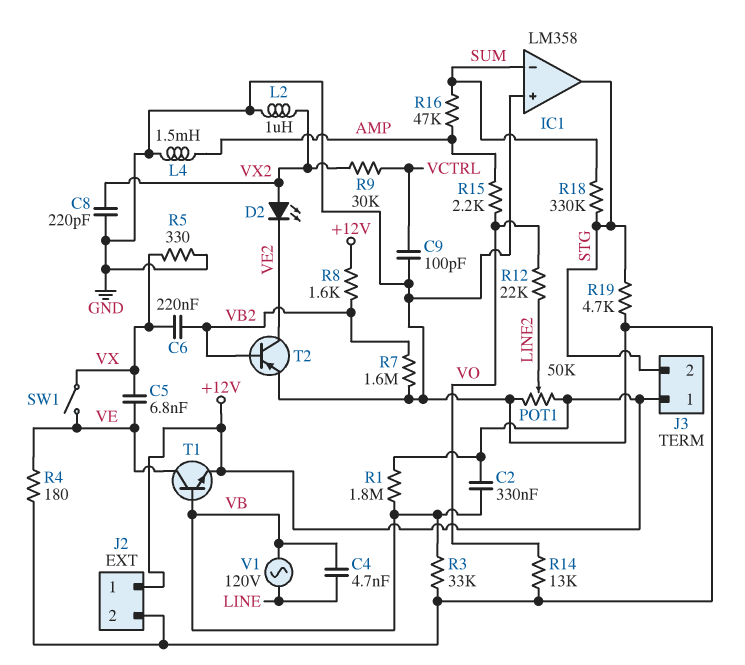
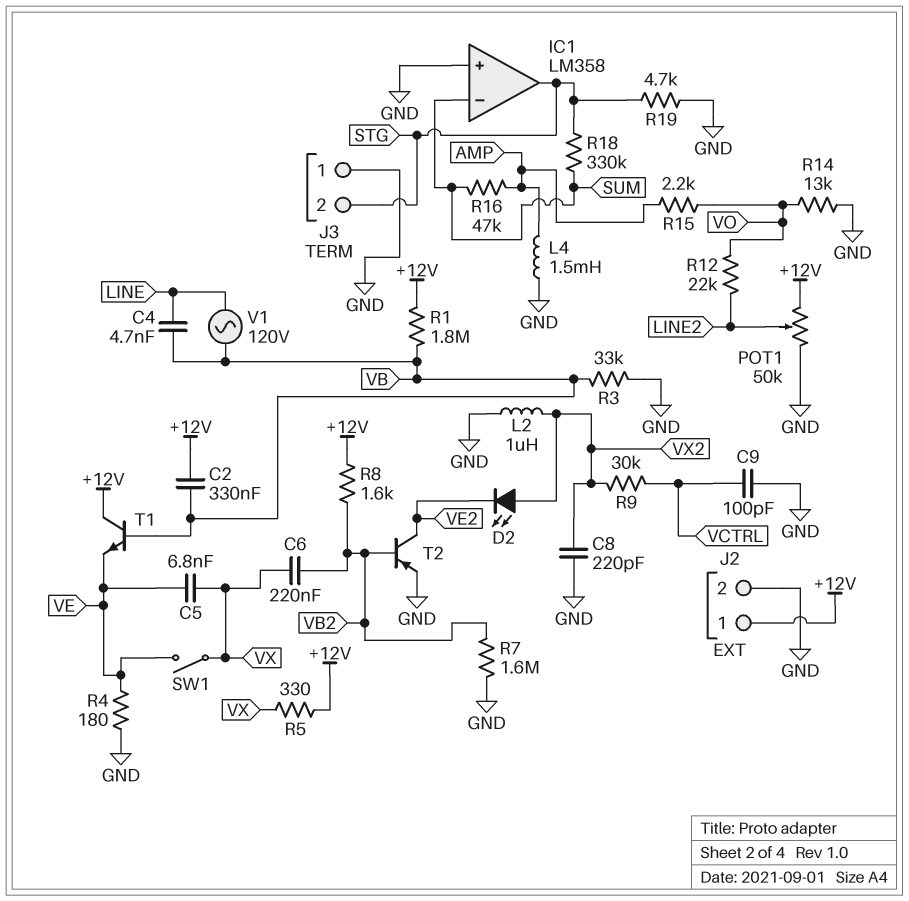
J3 pin 1: +12V -> GND
R5: 330 (GND, VX) -> 330 (+12V, VX)
T1: NPN (B VB, C VE, E +12V) -> NPN (B VB, C +12V, E VE)

